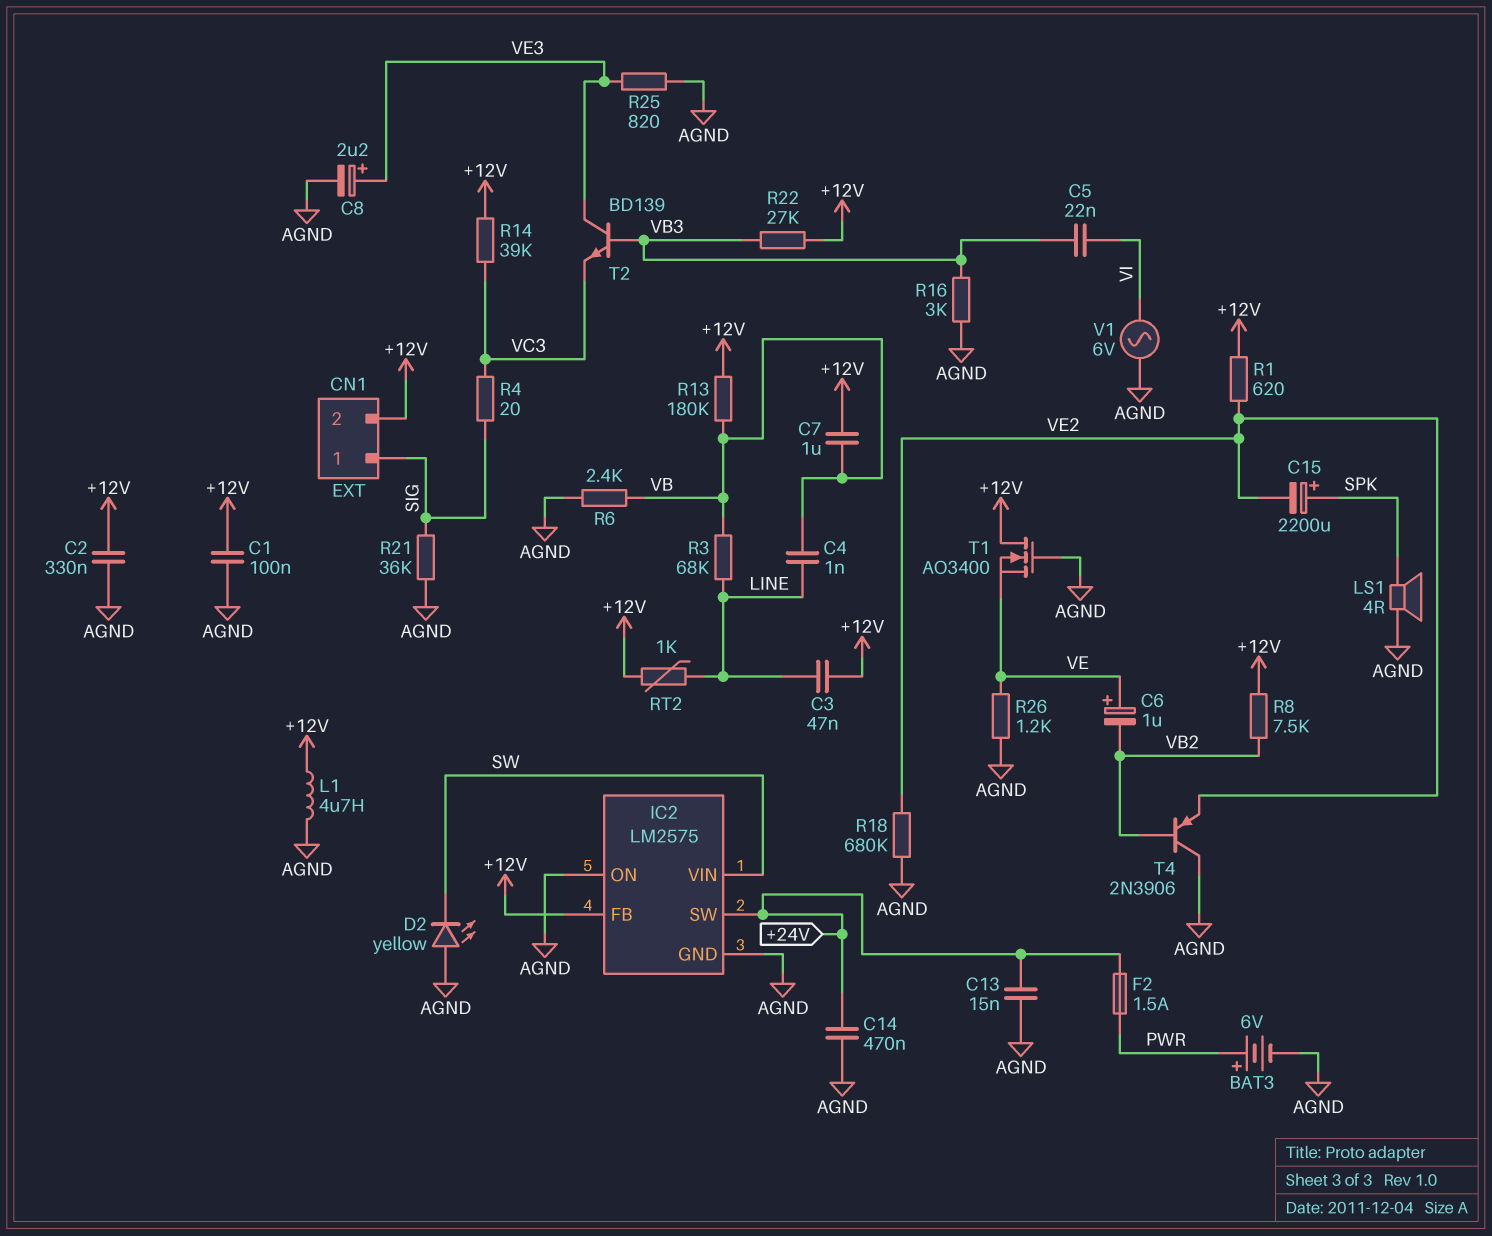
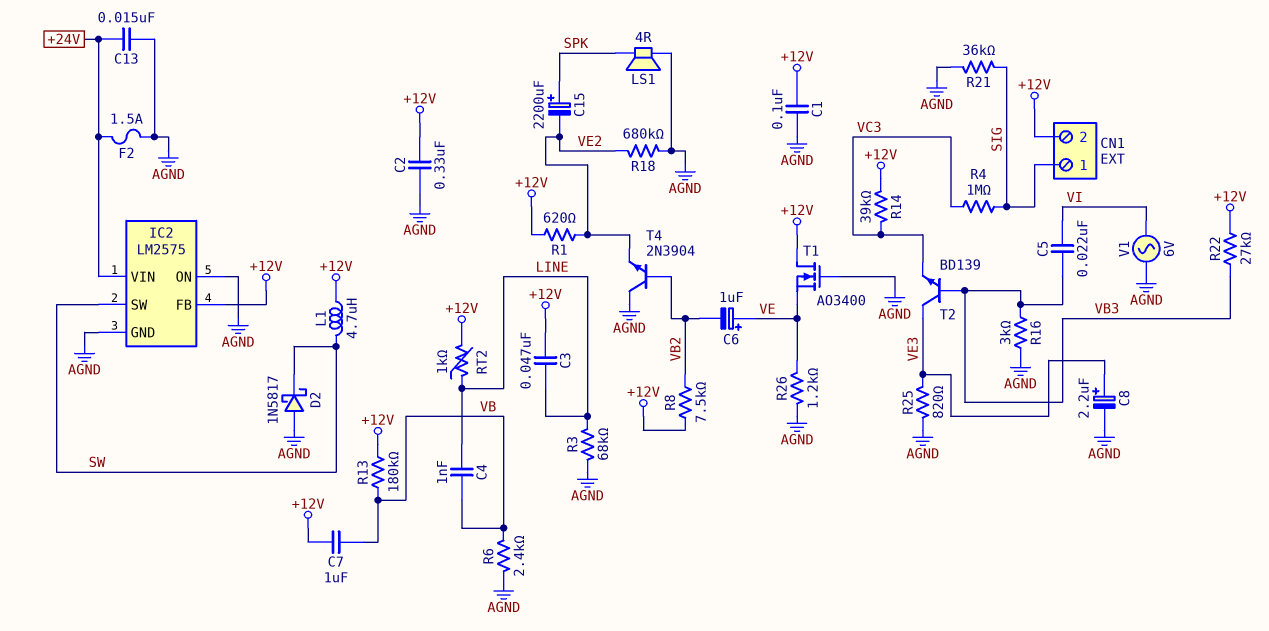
BAT3: 6V (plus PWR, minus AGND) -> none
C14: 470nF (+24V, AGND) -> none
D2: LED yellow (A AGND, K SW) -> schottky 1N5817 (A AGND, K SW)
F2: 1.5A (+24V, PWR) -> 1.5A (+24V, AGND)
IC2 pin SW: +24V -> SW
IC2 pin VIN: SW -> +24V
L1: 4.7uH (+12V, AGND) -> 4.7uH (+12V, SW)
R3: 68k (LINE, VB) -> 68k (AGND, LINE)
R4: 20 (SIG, VC3) -> 1M (SIG, VC3)
T4: PNP 2N3906 (B VB2, C AGND, E VE2) -> NPN 2N3904 (B VB2, C AGND, E VE2)

